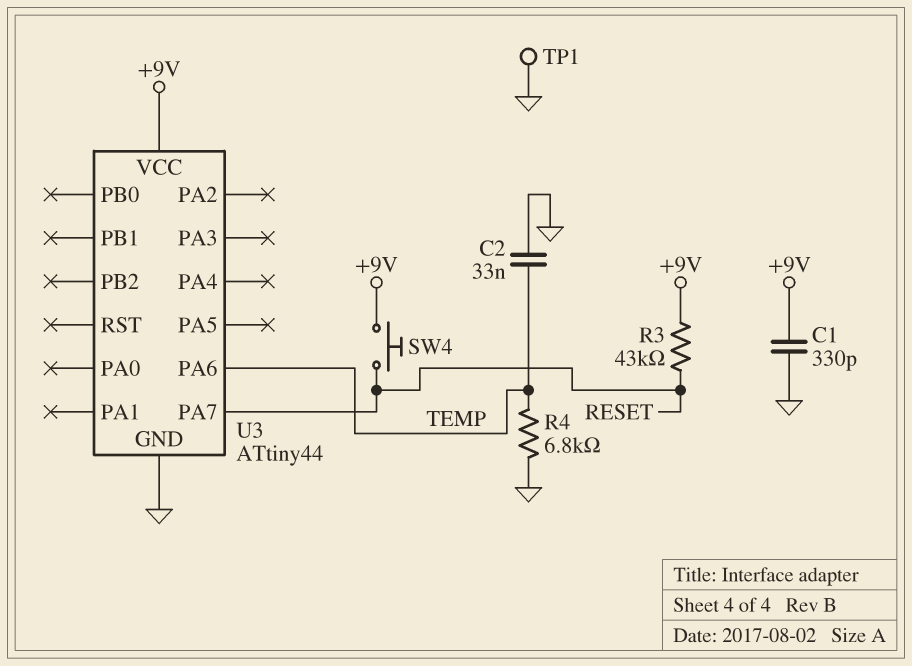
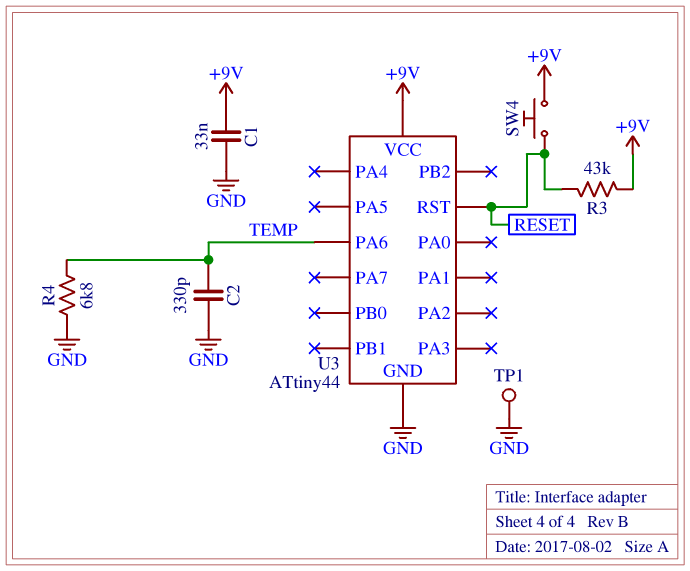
C1: 330pF (+9V, GND) -> 33nF (+9V, GND)
C2: 33nF (GND, TEMP) -> 330pF (GND, TEMP)
U3 pin PA7: RESET -> none
U3 pin RST: none -> RESET

